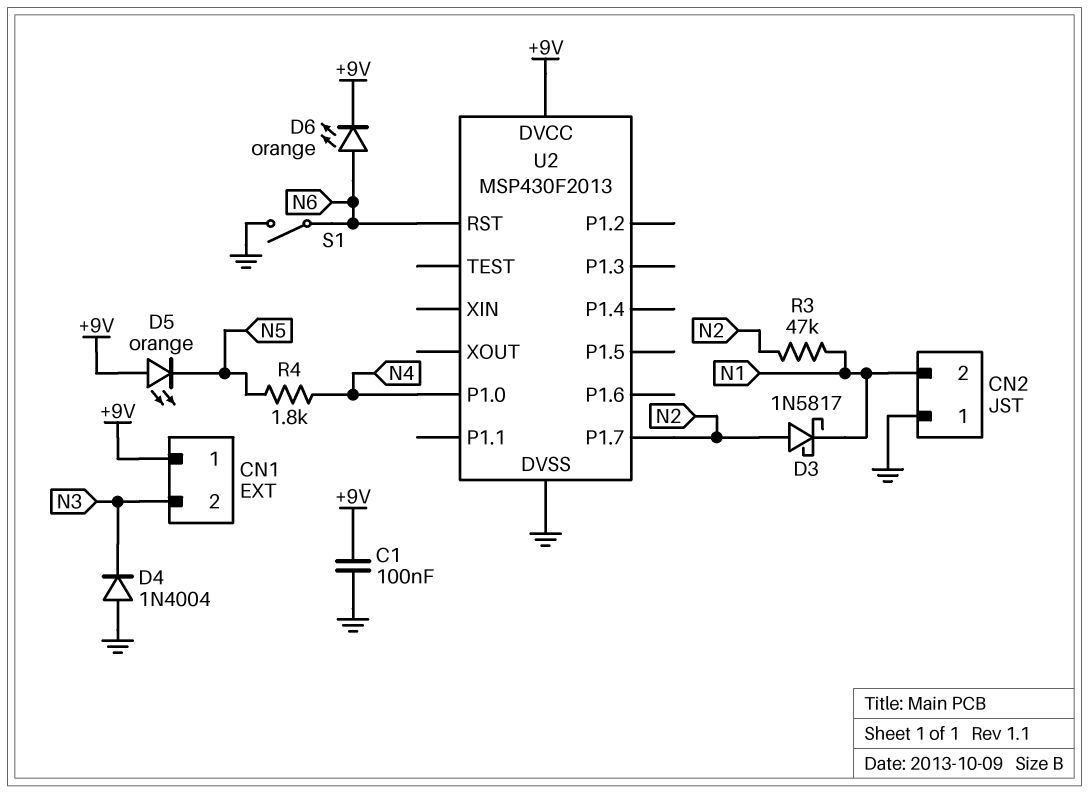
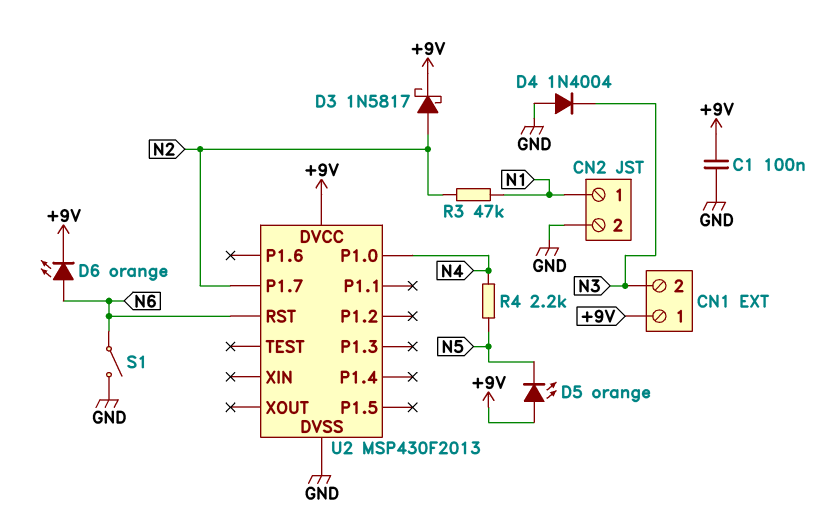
CN2 pin 1: GND -> N1
CN2 pin 2: N1 -> GND
D3: schottky 1N5817 (A N2, K N1) -> schottky 1N5817 (A N2, K +9V)
R4: 1.8k (N4, N5) -> 2.2k (N4, N5)

